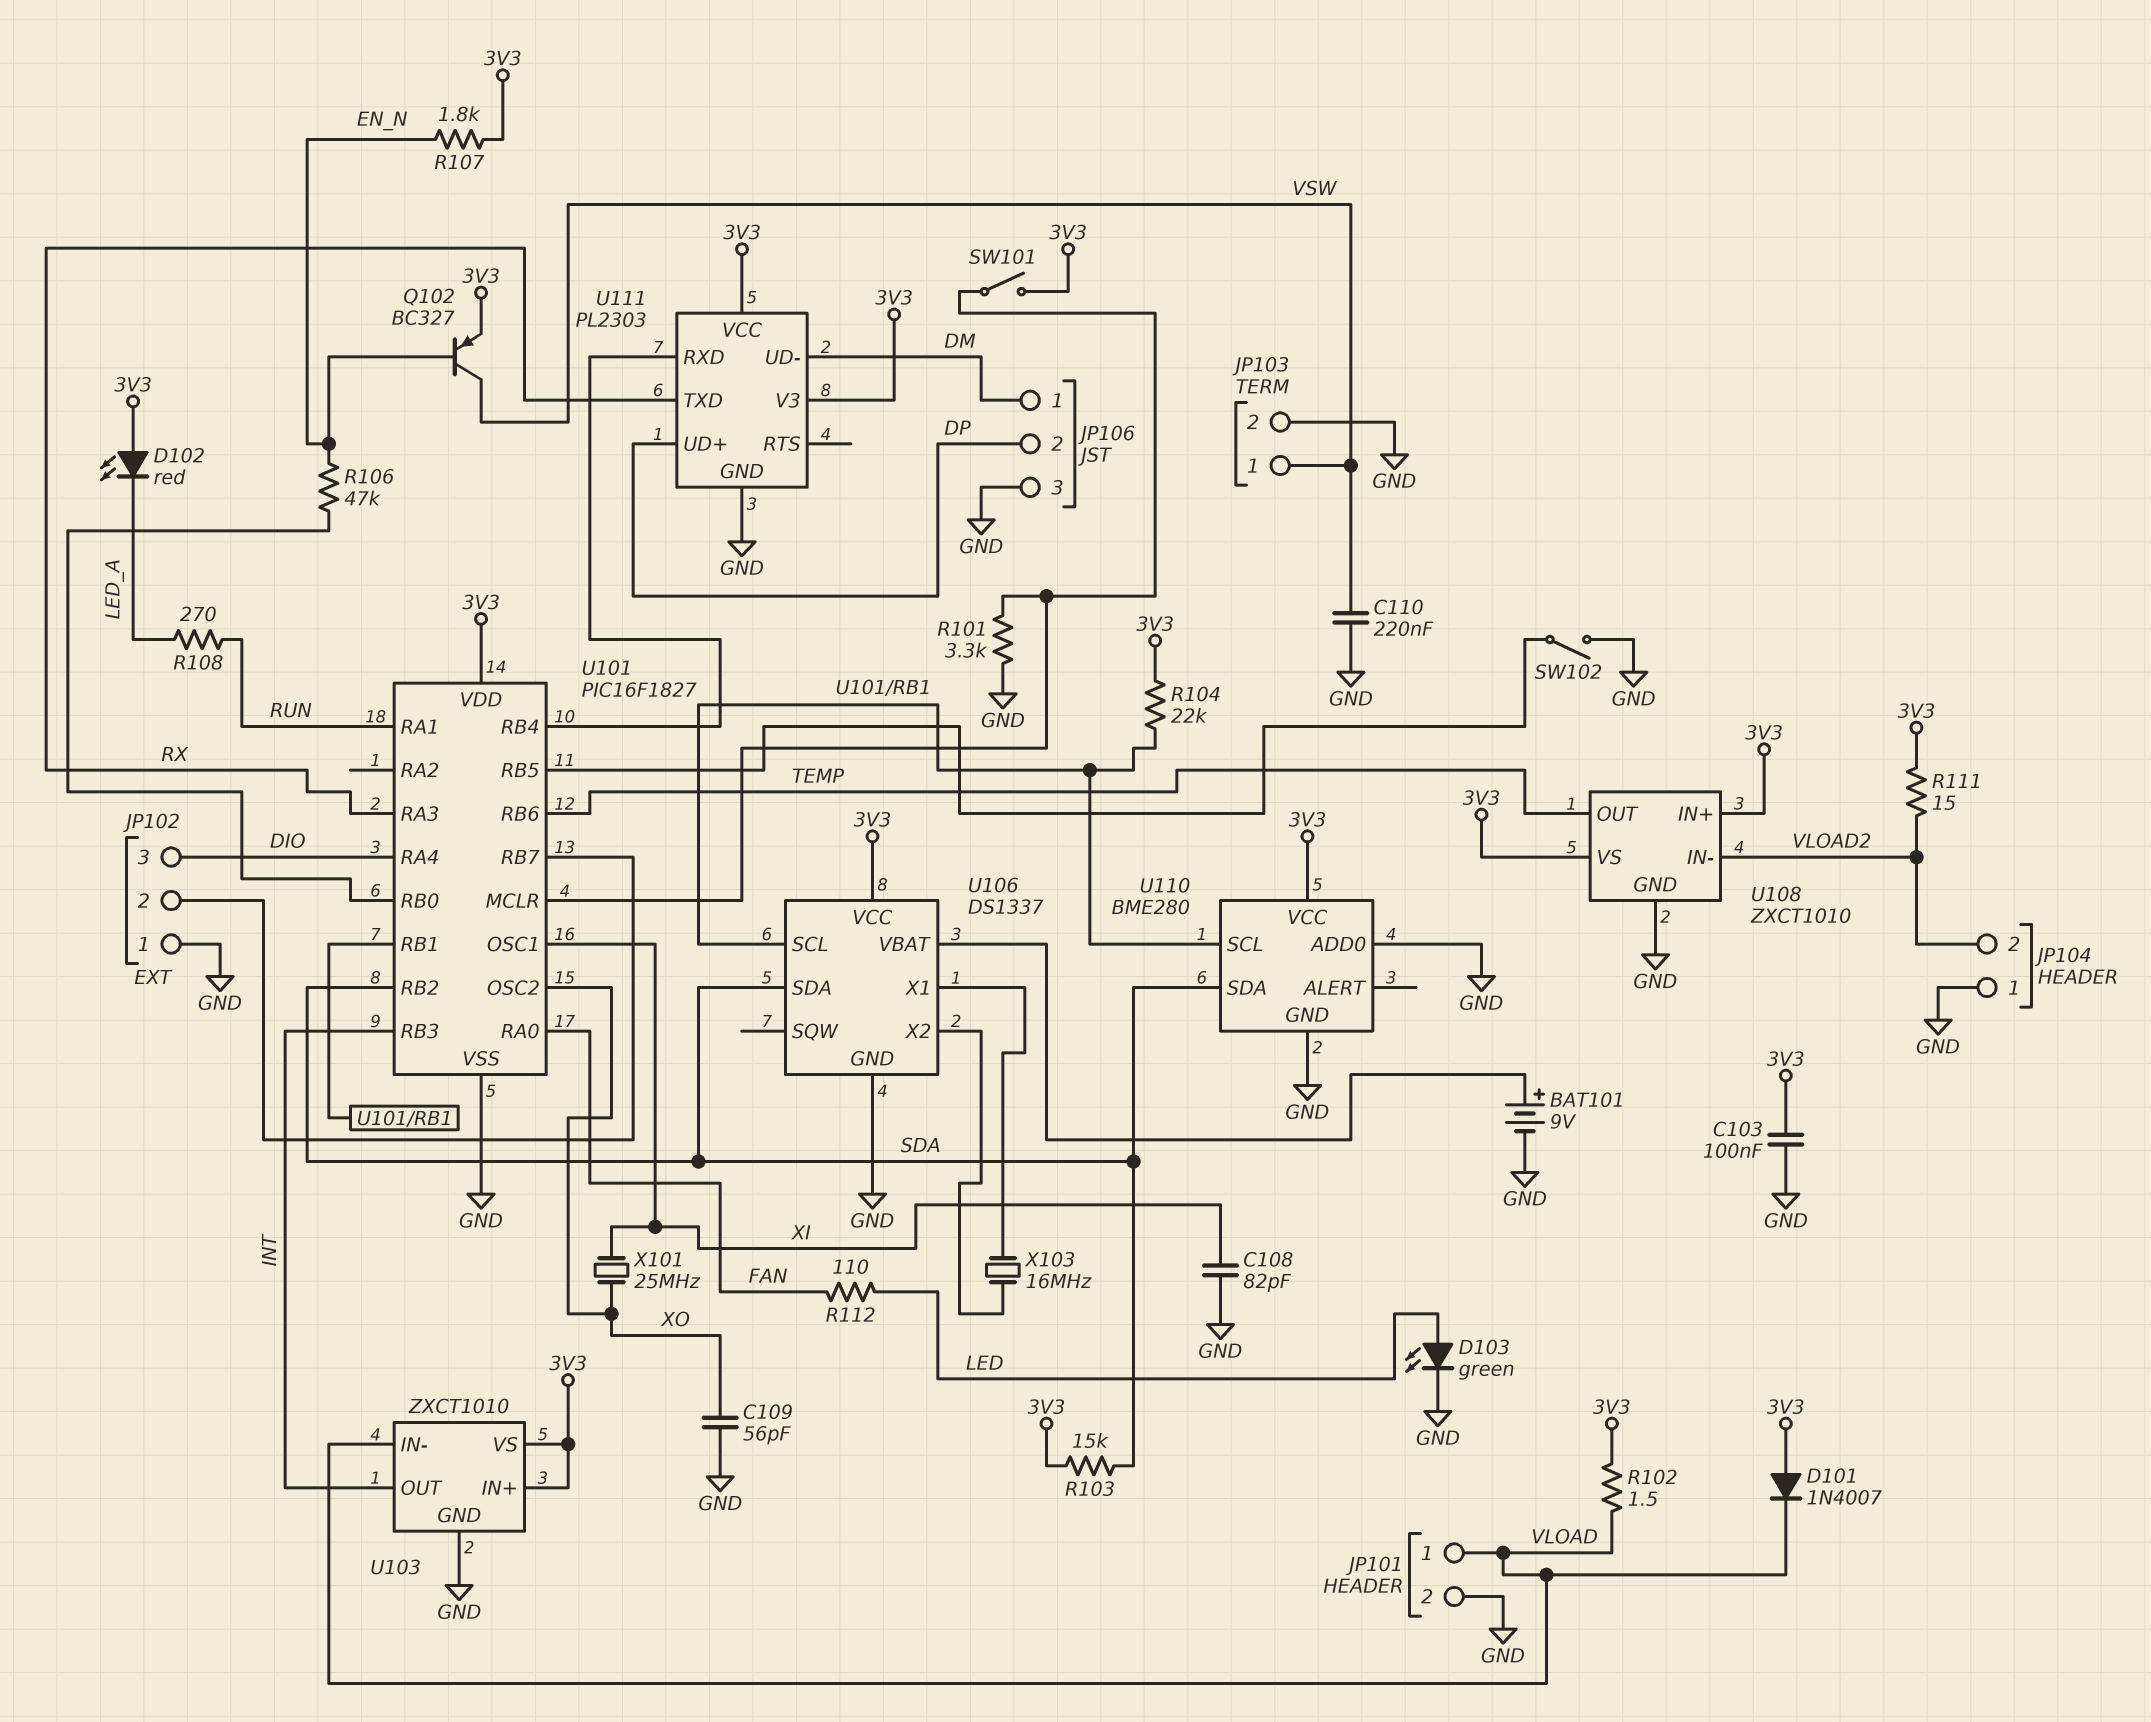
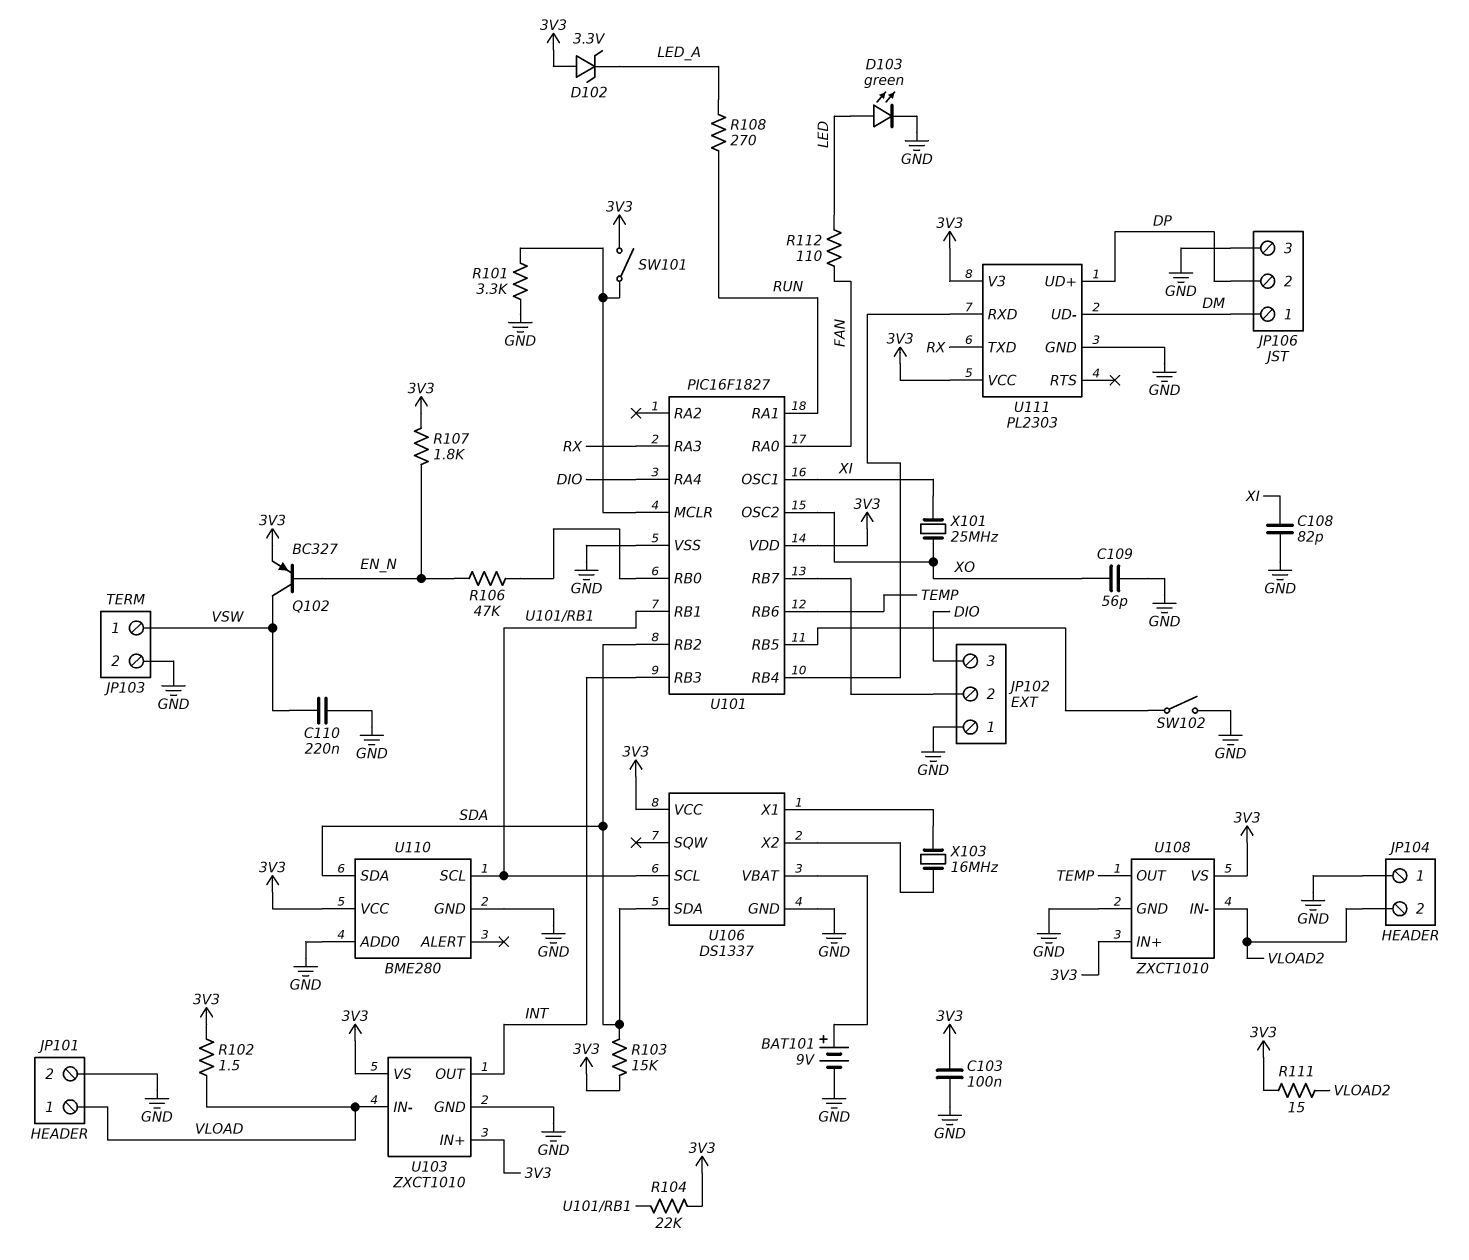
D101: diode 1N4007 (A 3V3, K VLOAD) -> none
D102: LED red (A 3V3, K LED_A) -> zener 3.3V (A 3V3, K LED_A)

